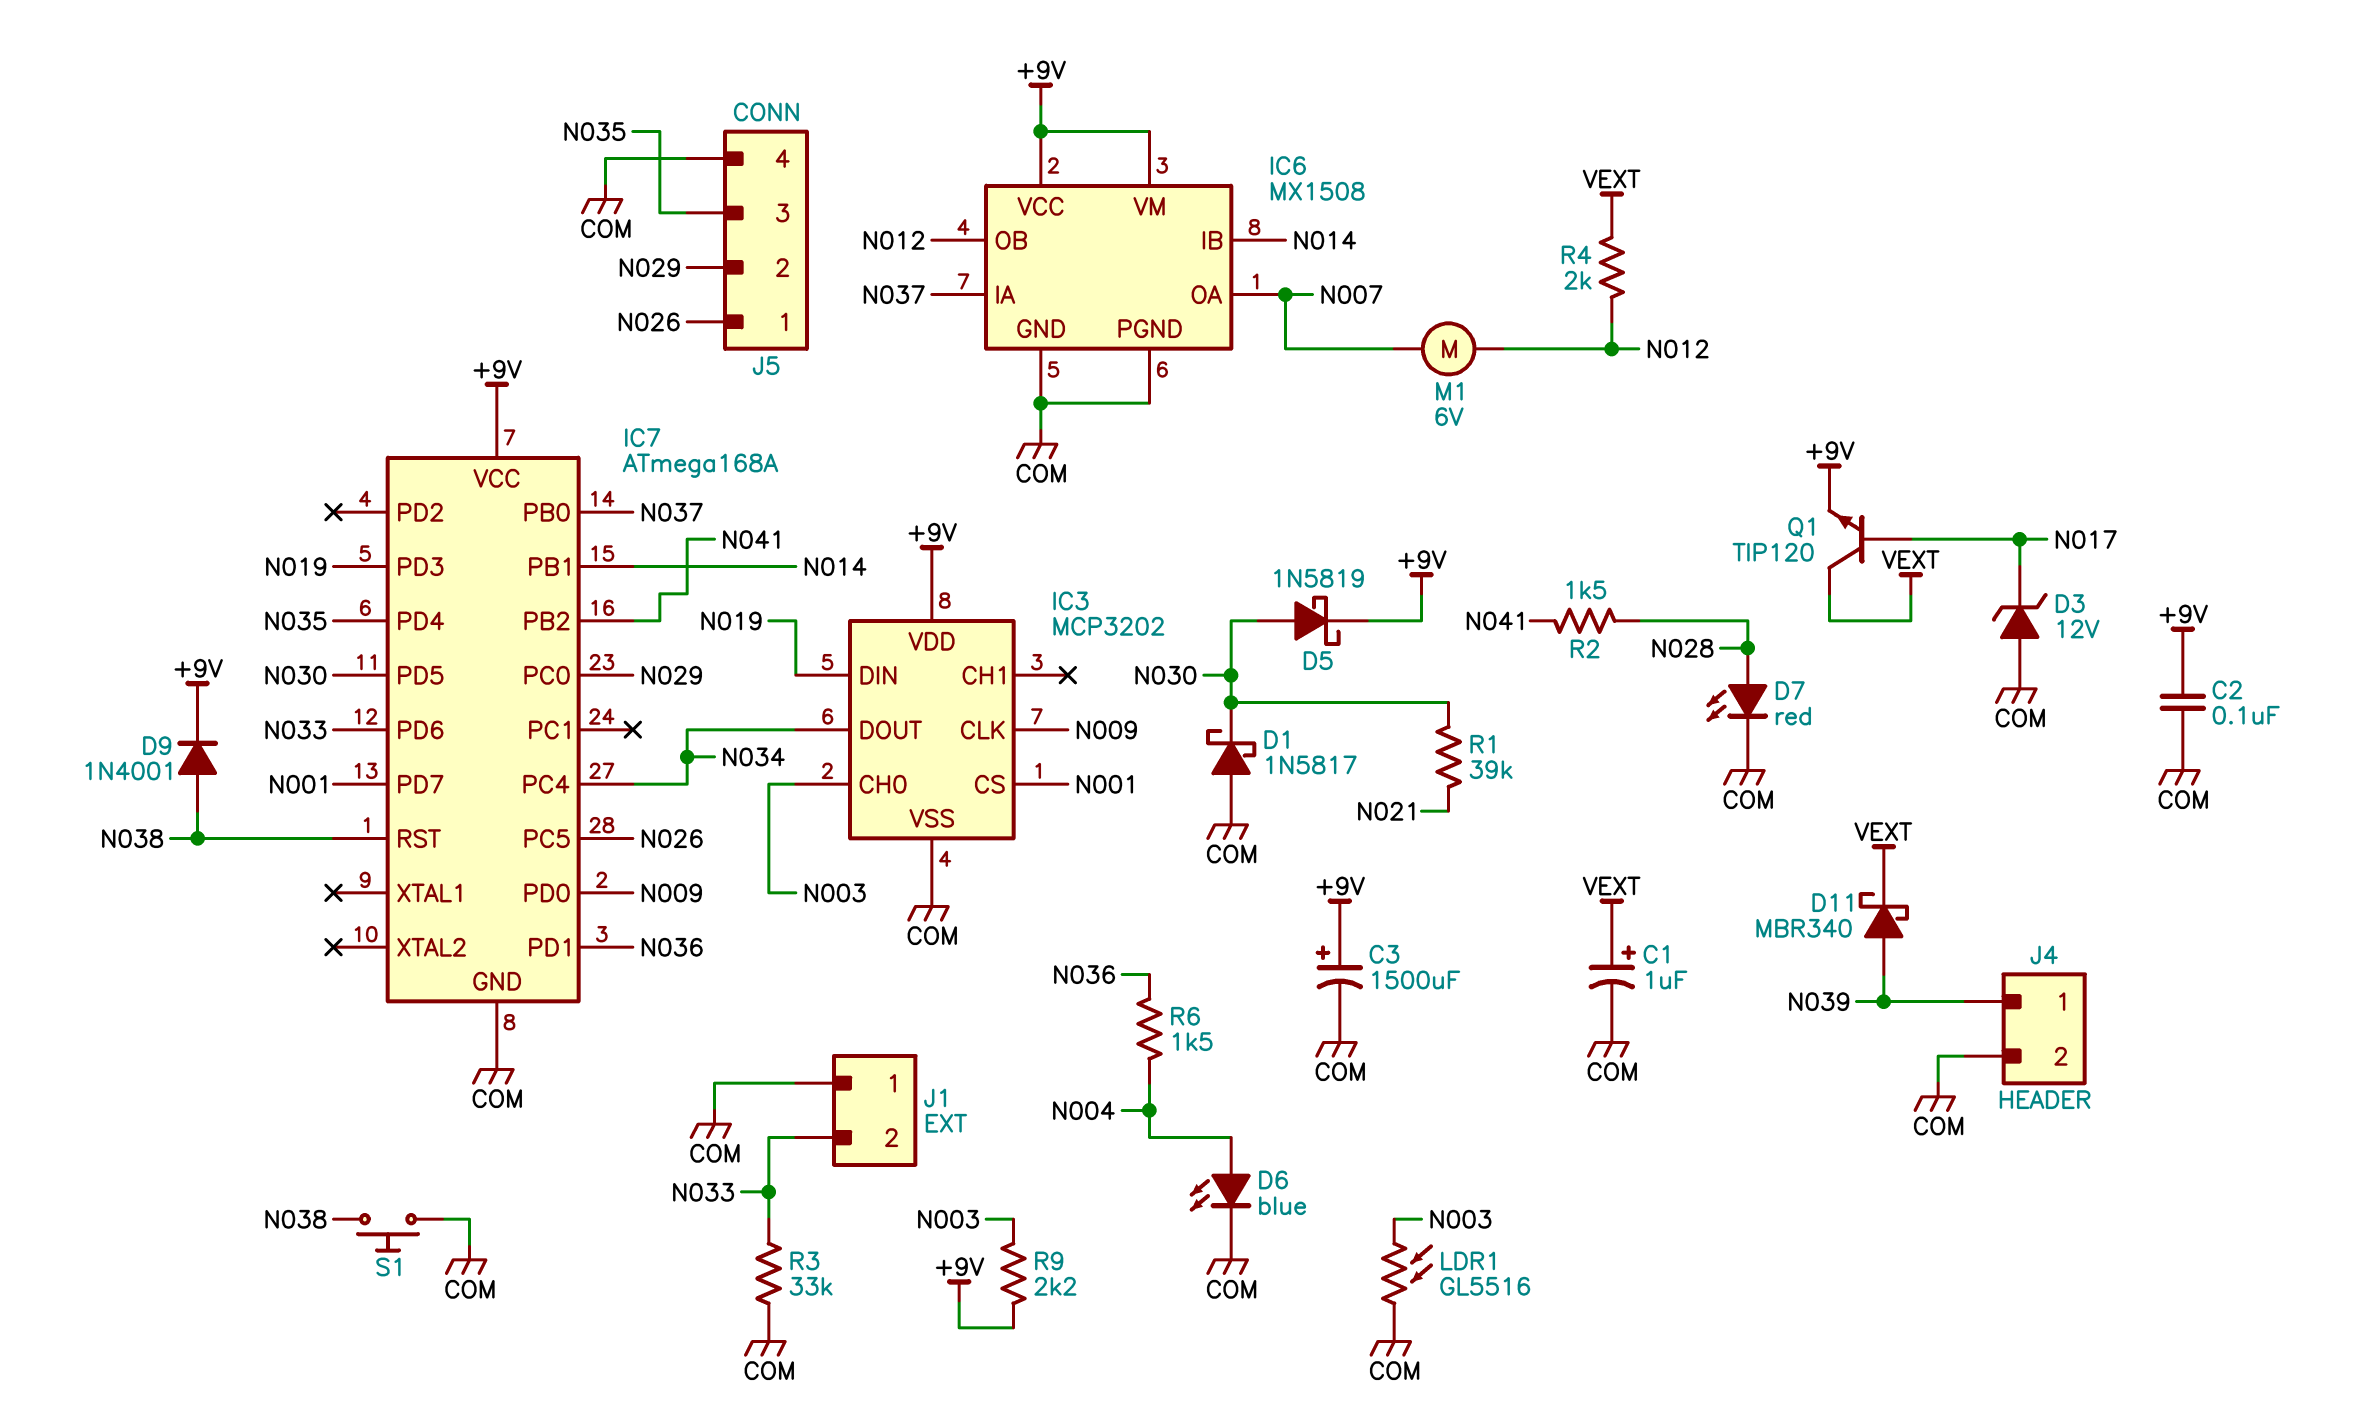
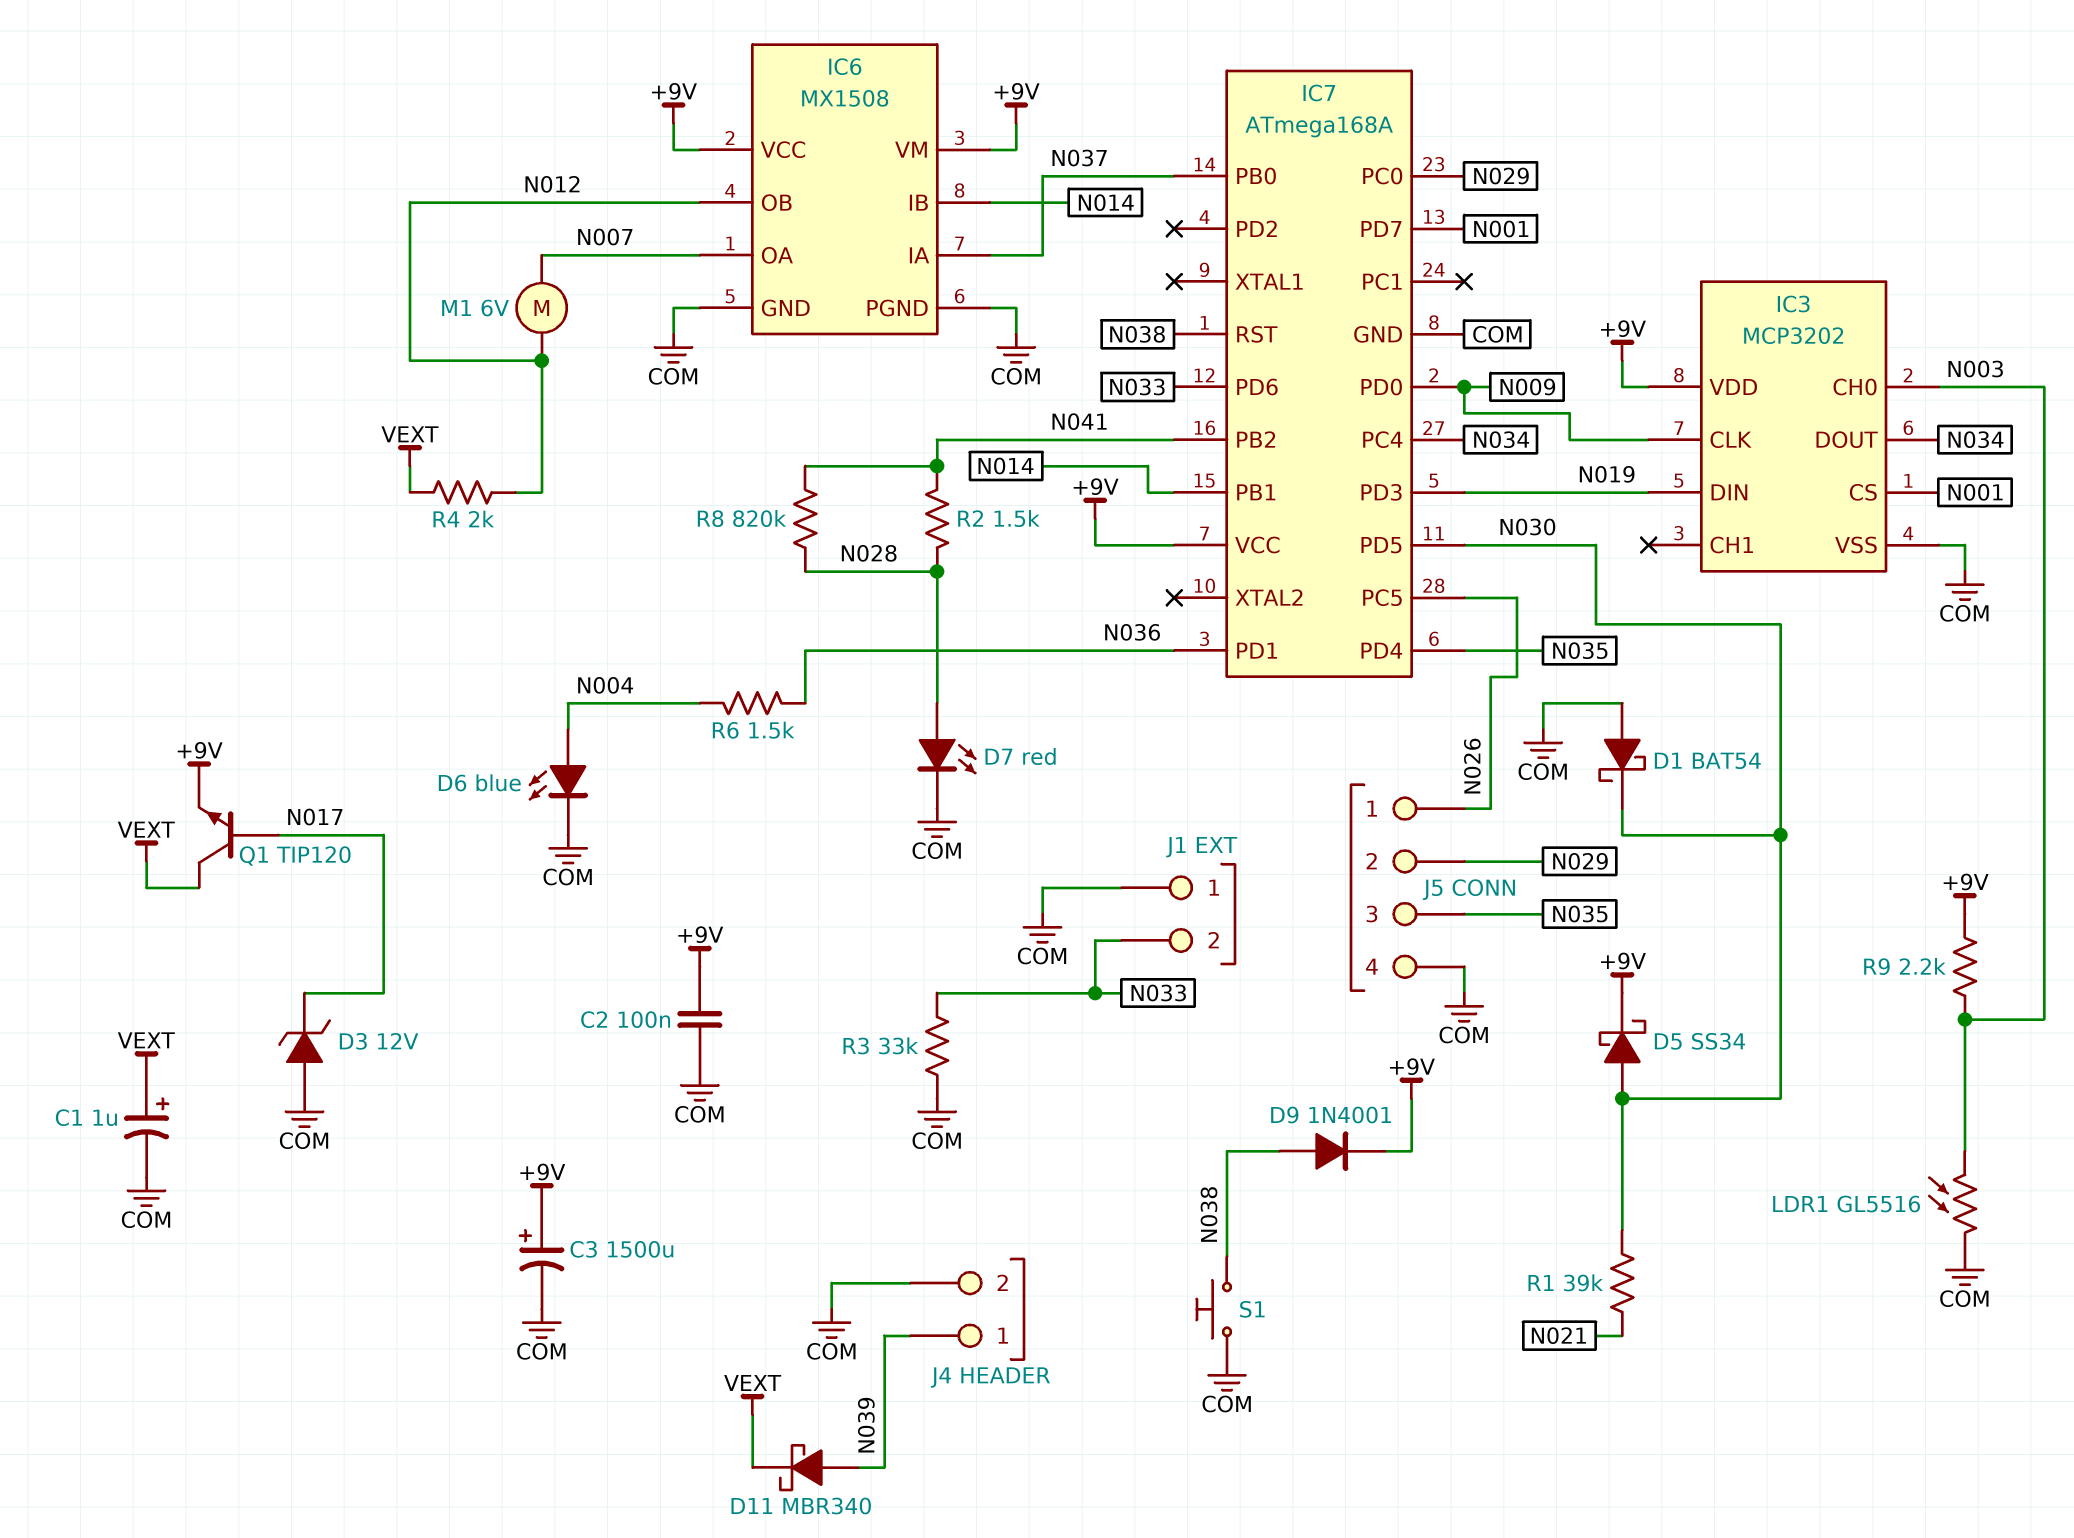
D1: schottky 1N5817 (A COM, K N030) -> schottky BAT54 (A COM, K N030)
D5: schottky 1N5819 (A N030, K +9V) -> schottky SS34 (A N030, K +9V)
R8: none -> 820k (N028, N041)

